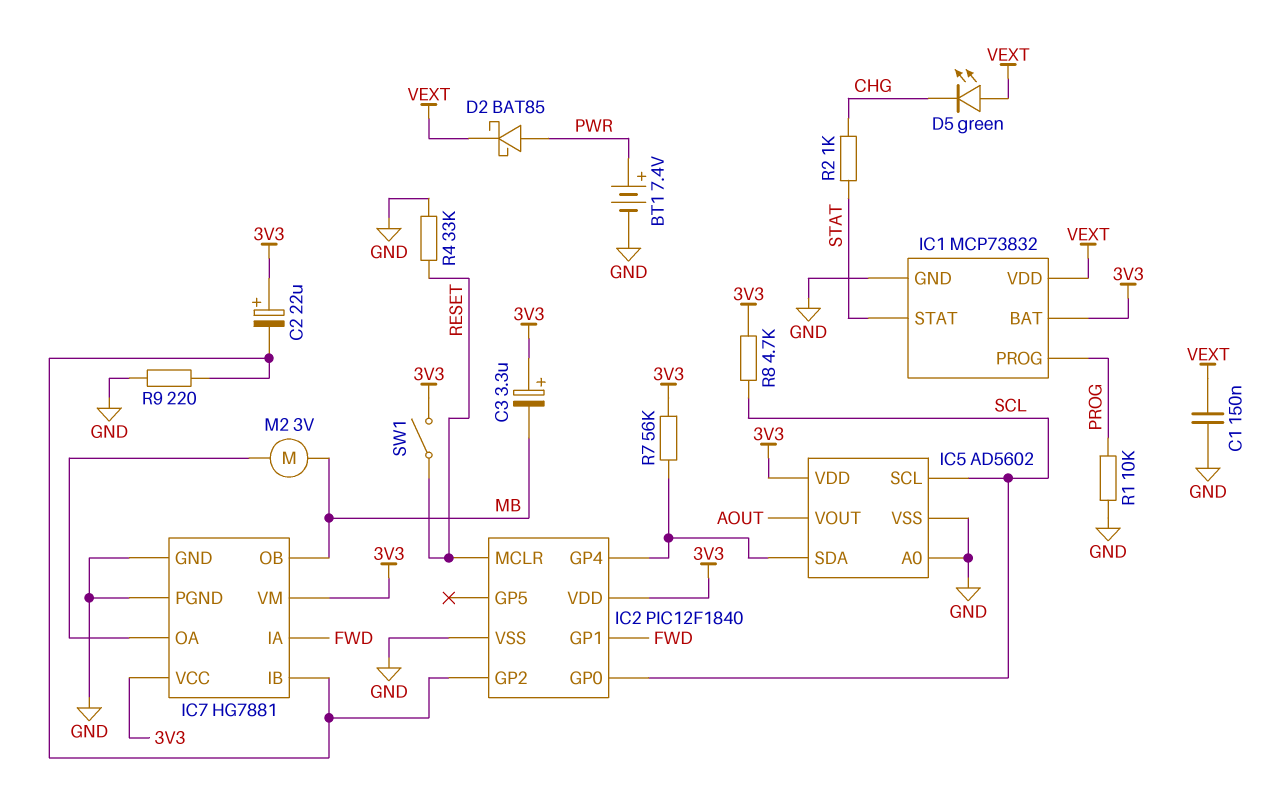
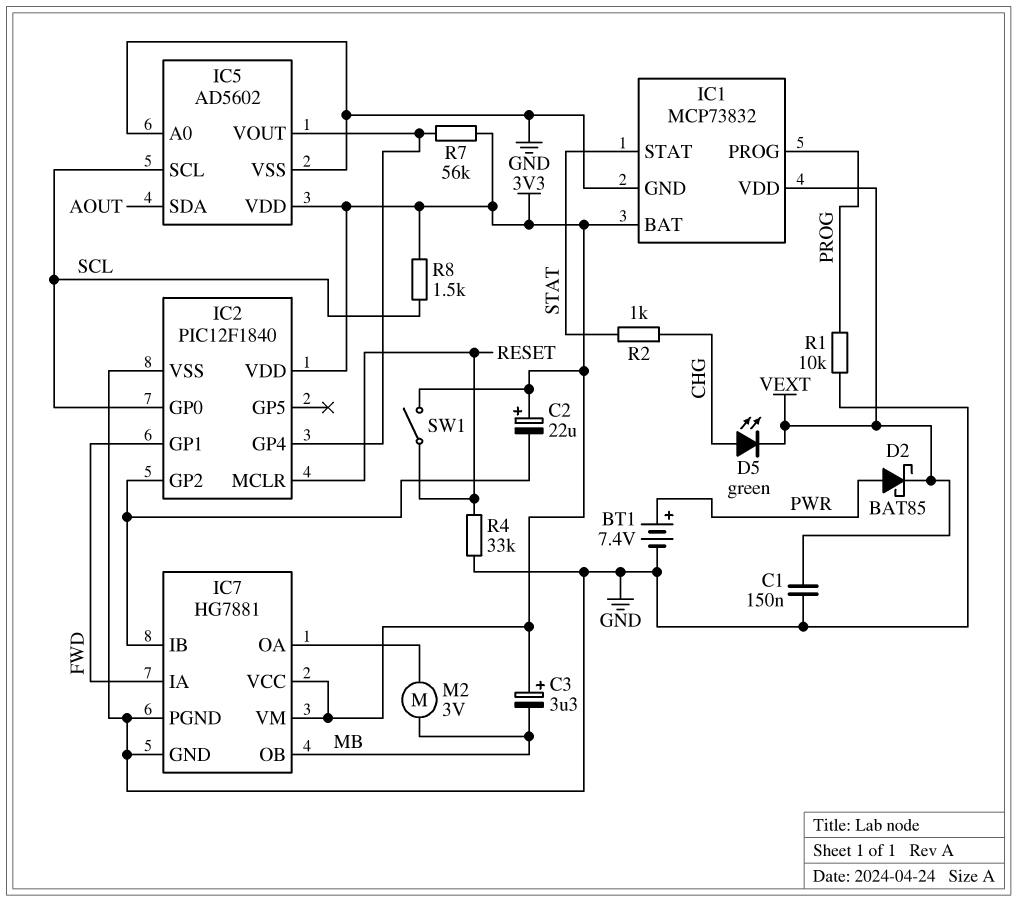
D5: LED green (A VEXT, K CHG) -> LED green (A CHG, K VEXT)
IC5 pin SDA: IC2/GP4 -> AOUT
IC5 pin VOUT: AOUT -> IC2/GP4
R8: 4.7k (3V3, SCL) -> 1.5k (3V3, SCL)
R9: 220 (GND, IC2/GP2) -> none

